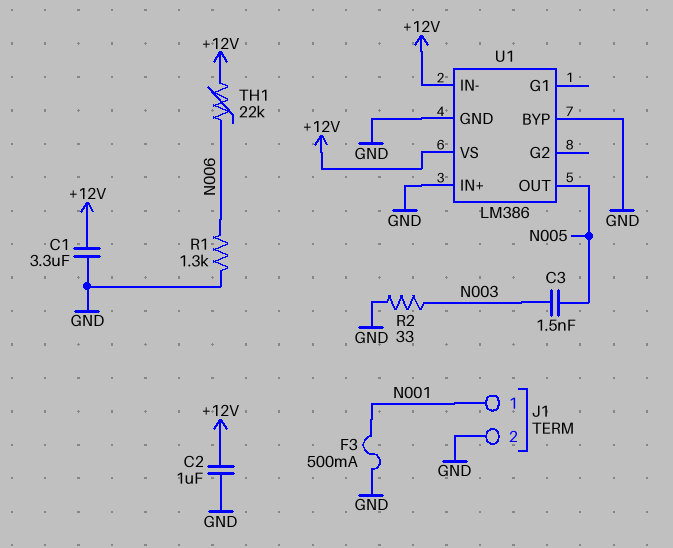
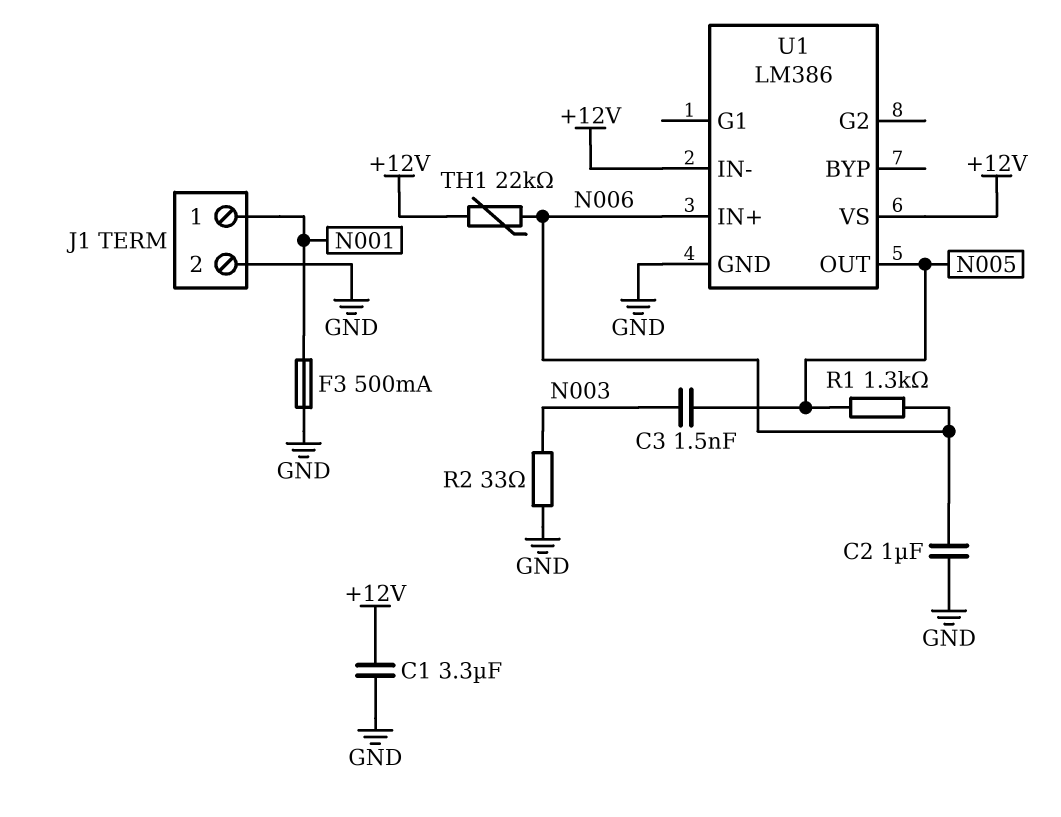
C2: 1uF (+12V, GND) -> 1uF (GND, N006)
R1: 1.3k (GND, N006) -> 1.3k (N005, N006)
U1 pin BYP: GND -> none
U1 pin IN+: GND -> N006

